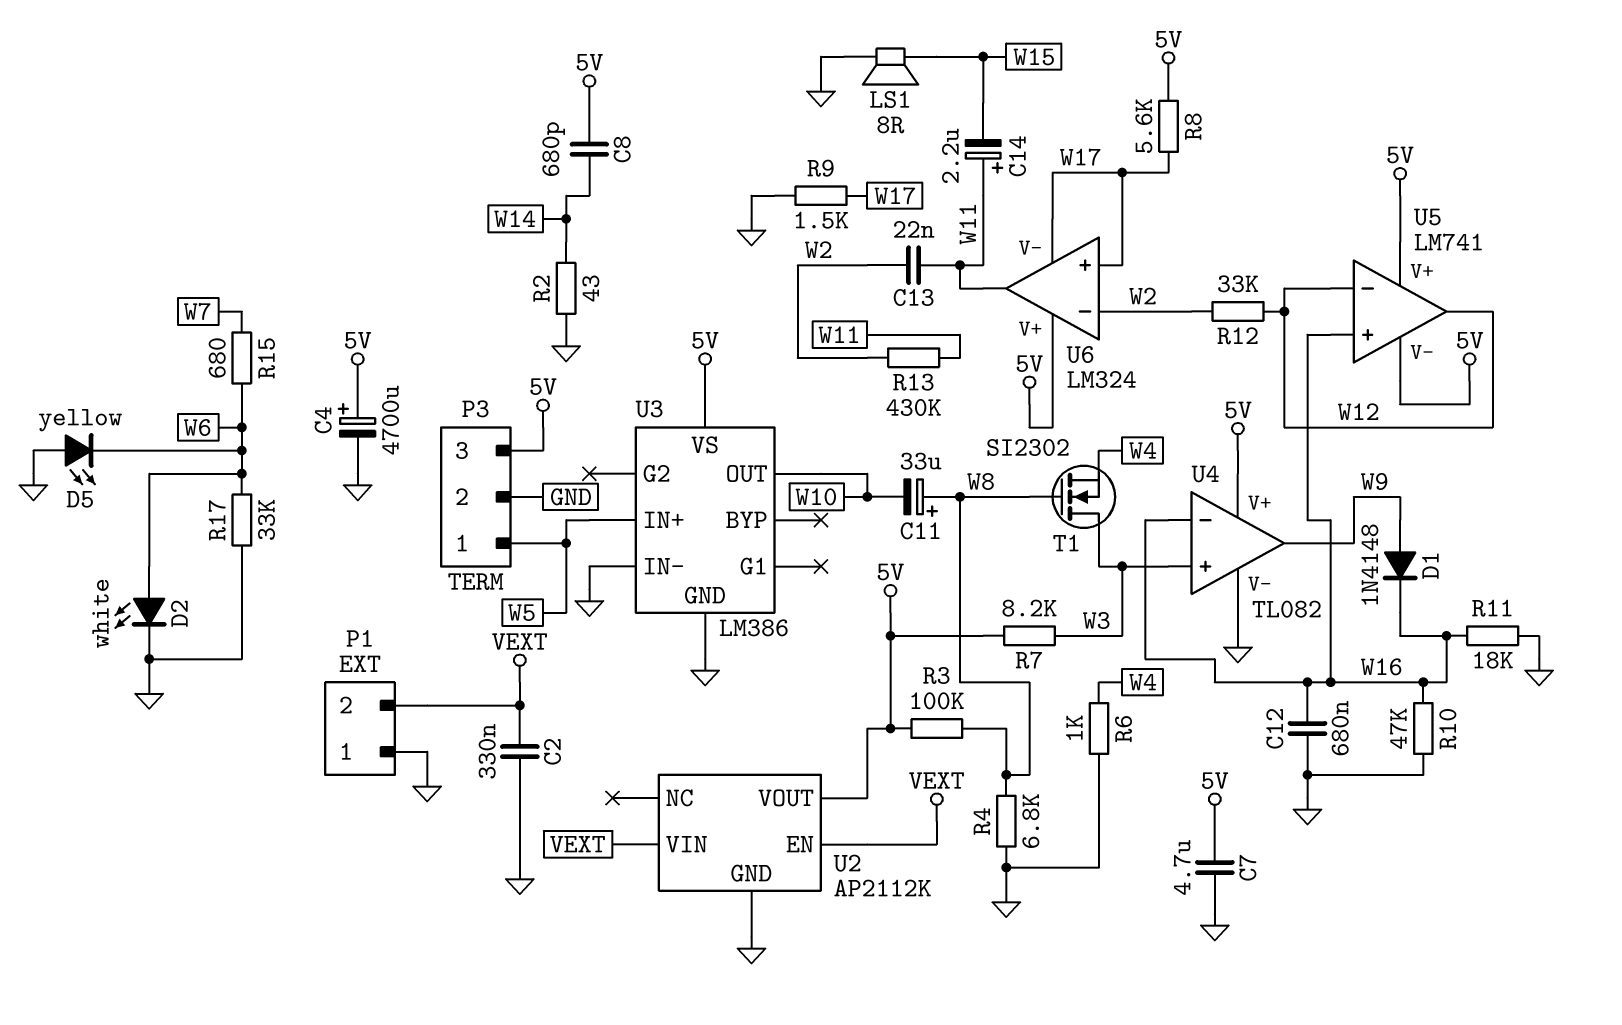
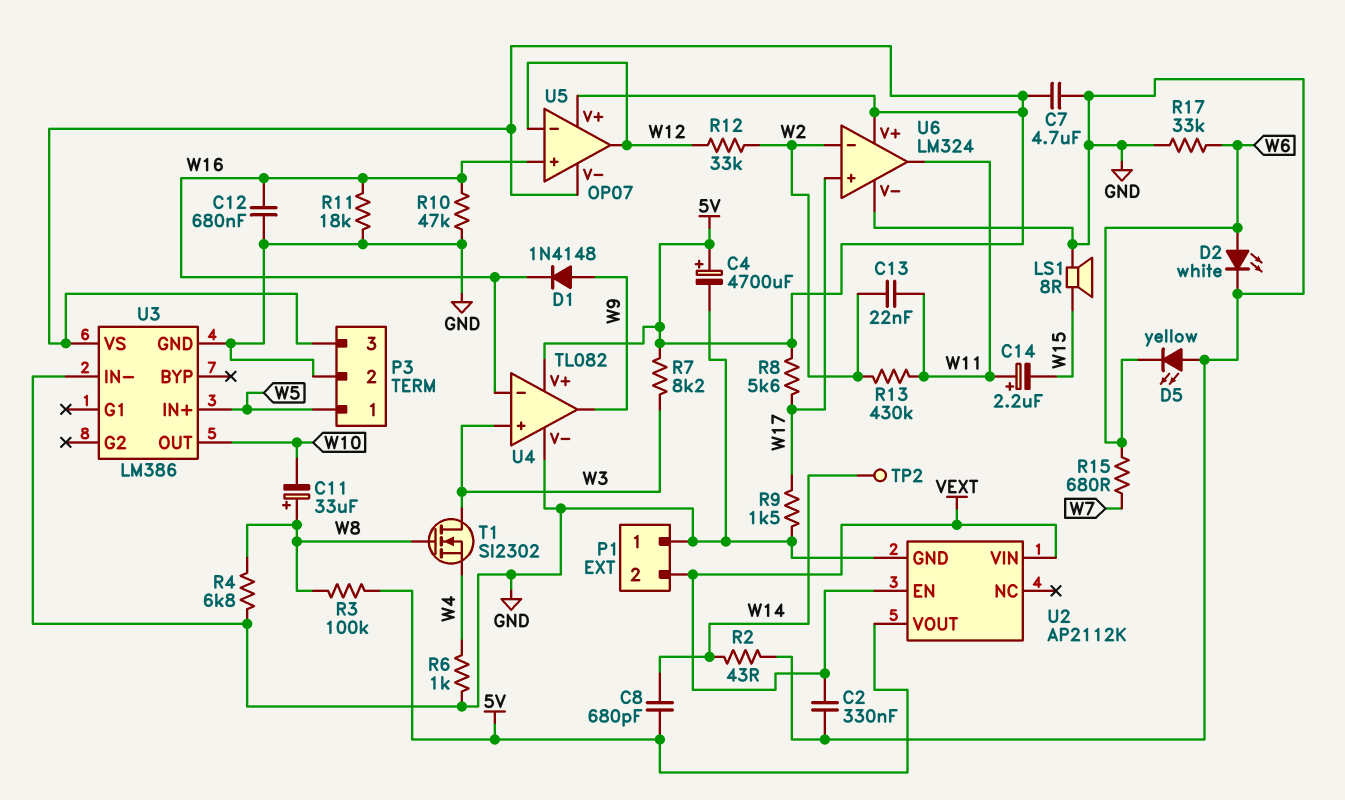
TP2: none -> test point (W14)
U5: LM741 -> OP07
U6 pin V-: W17 -> GND

